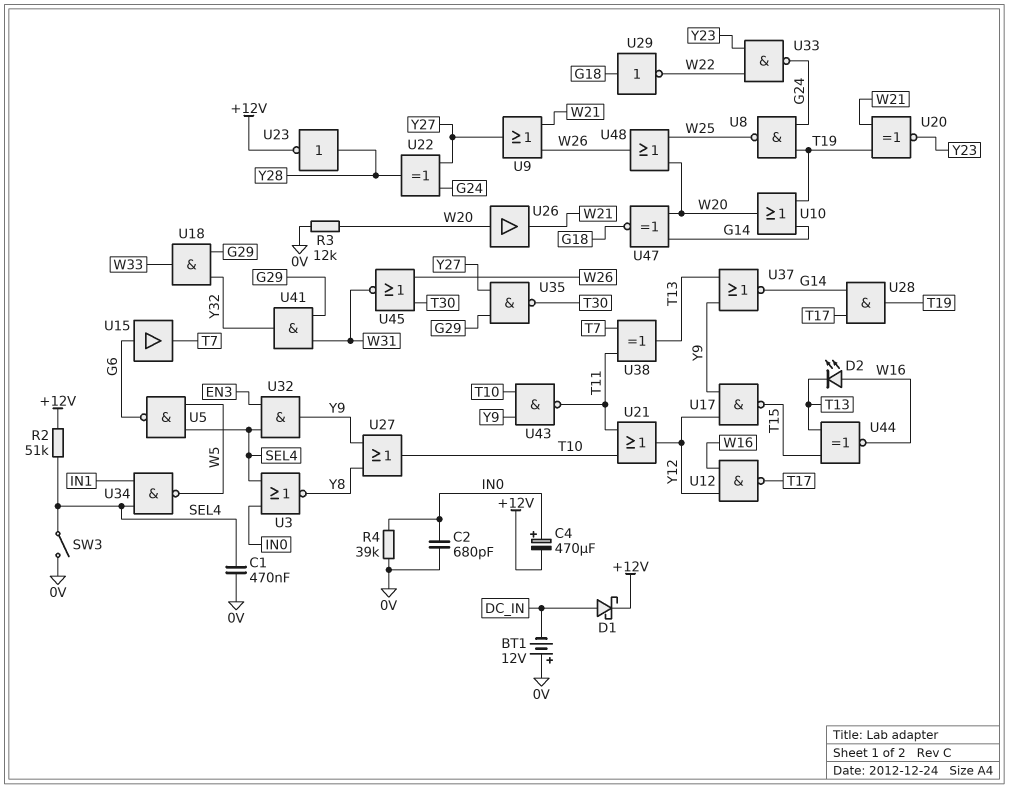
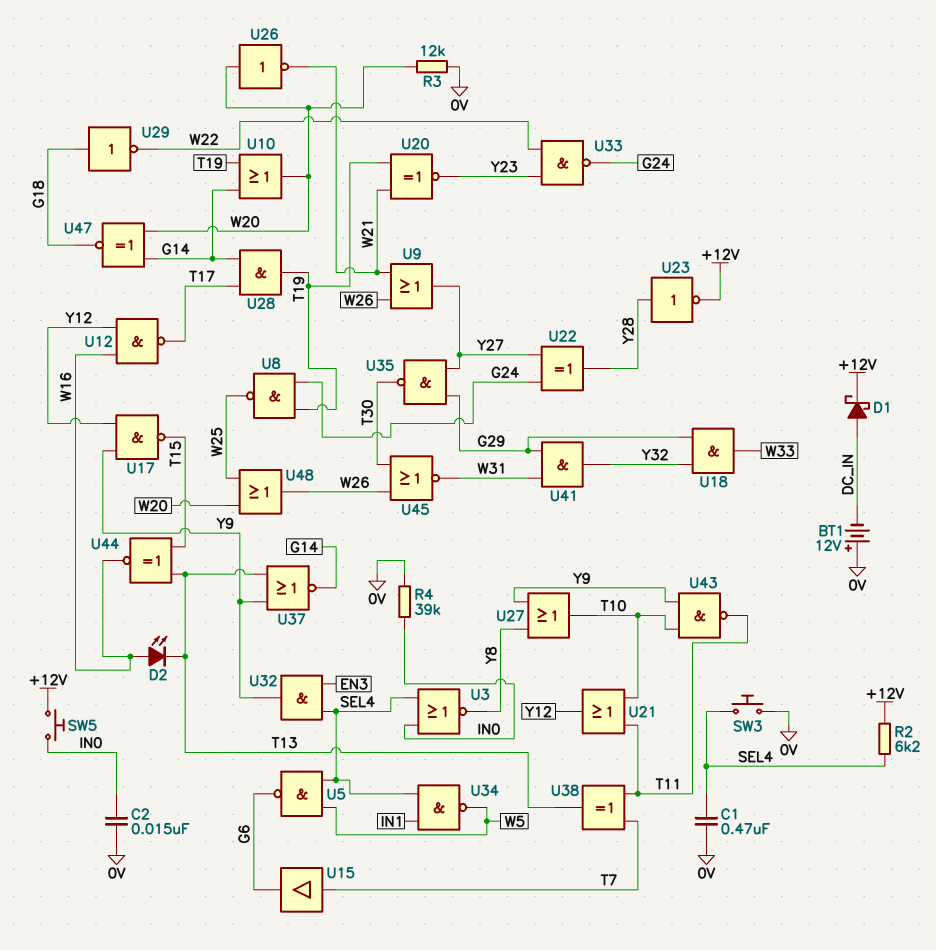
C2: 680pF (0V, IN0) -> 15nF (0V, IN0)
C4: 470uF (plus IN0, minus +12V) -> none
R2: 51k (+12V, SEL4) -> 6.2k (+12V, SEL4)
SW3: switch (0V, SEL4) -> button (0V, SEL4)
SW5: none -> button (+12V, IN0)
U15: buffer (in G6, out T7) -> buffer (in T7, out G6)
U26: buffer (in W20, out W21) -> NOT (in W20, out W21)

